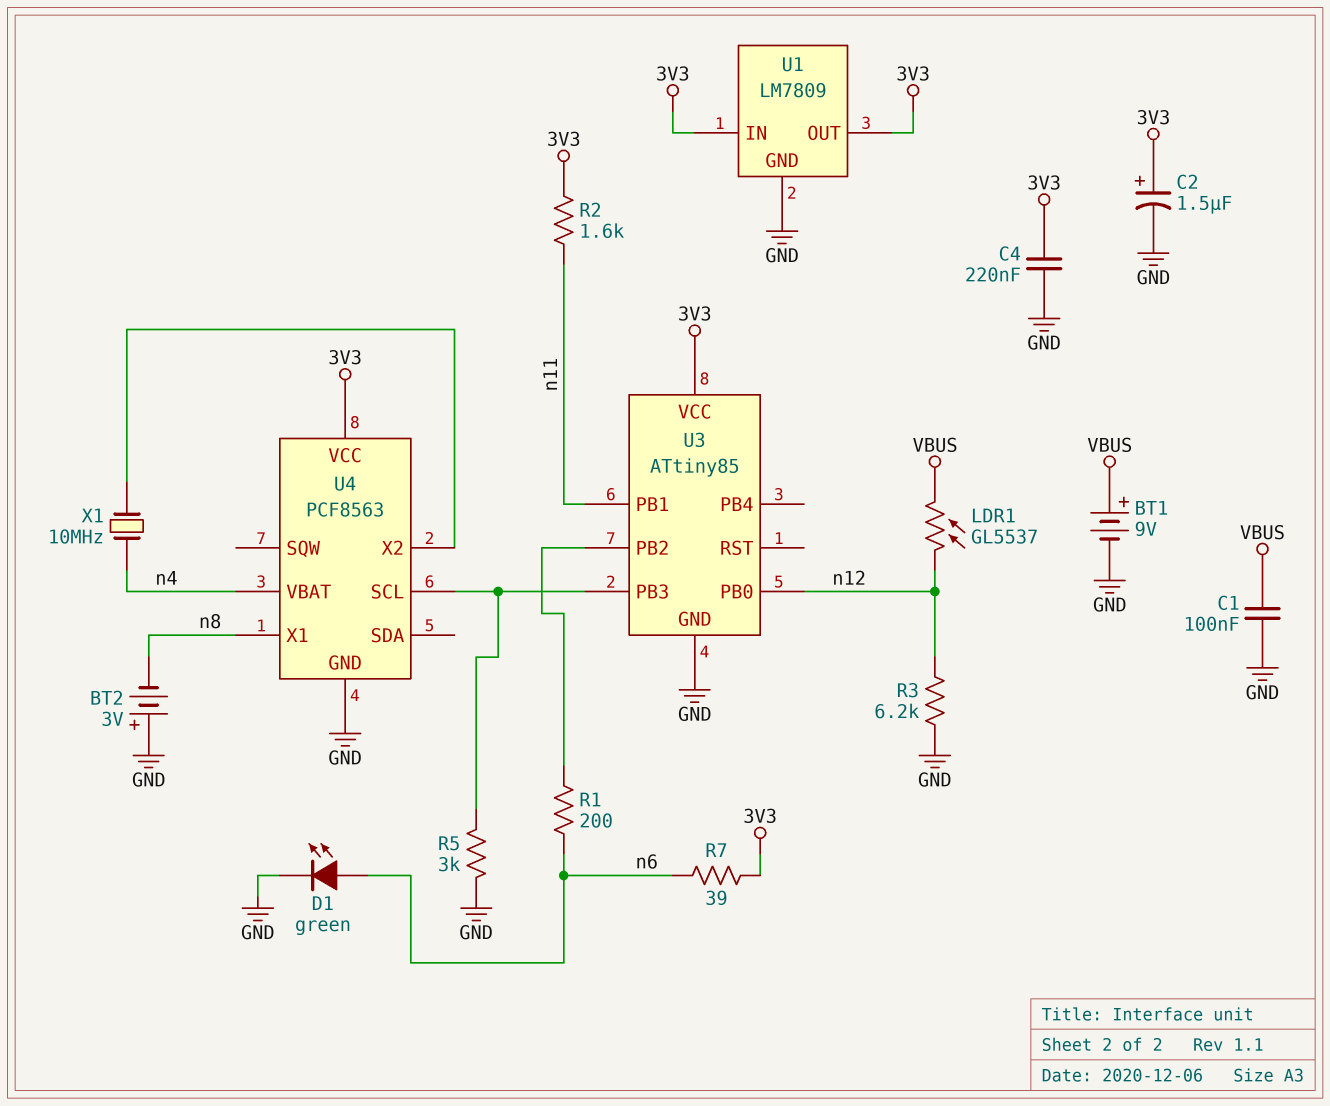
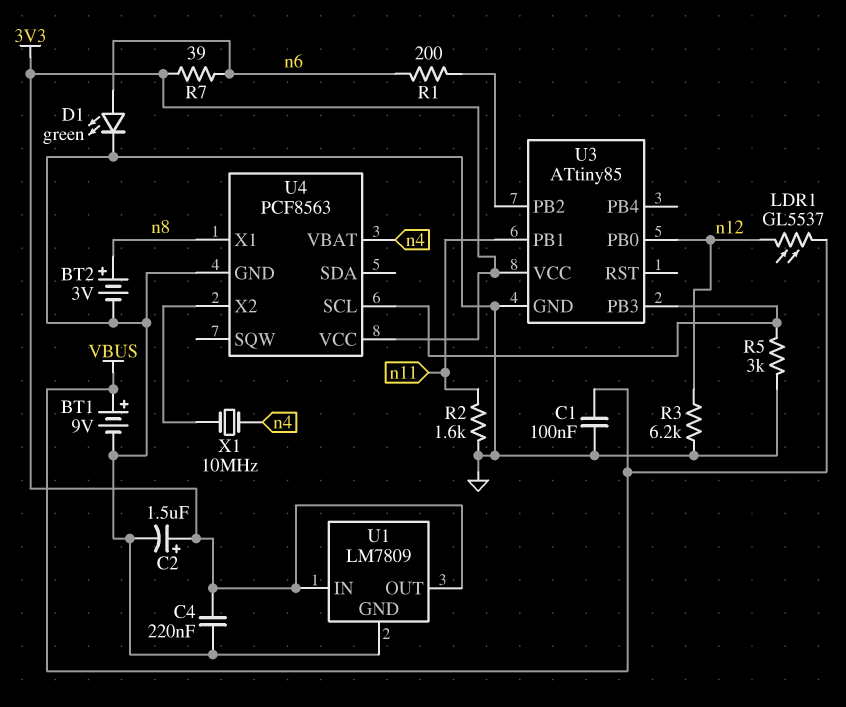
BT2: 3V (plus GND, minus n8) -> 3V (plus n8, minus GND)
R2: 1.6k (3V3, n11) -> 1.6k (GND, n11)

